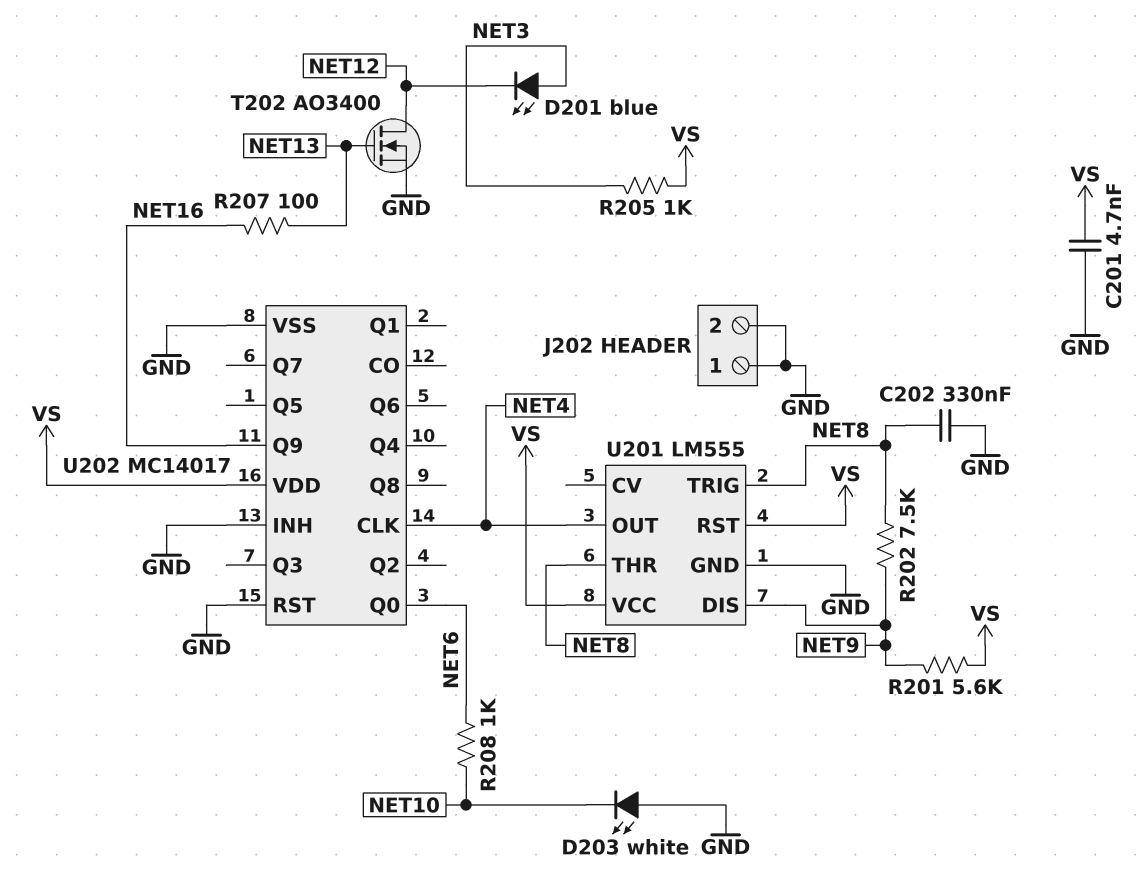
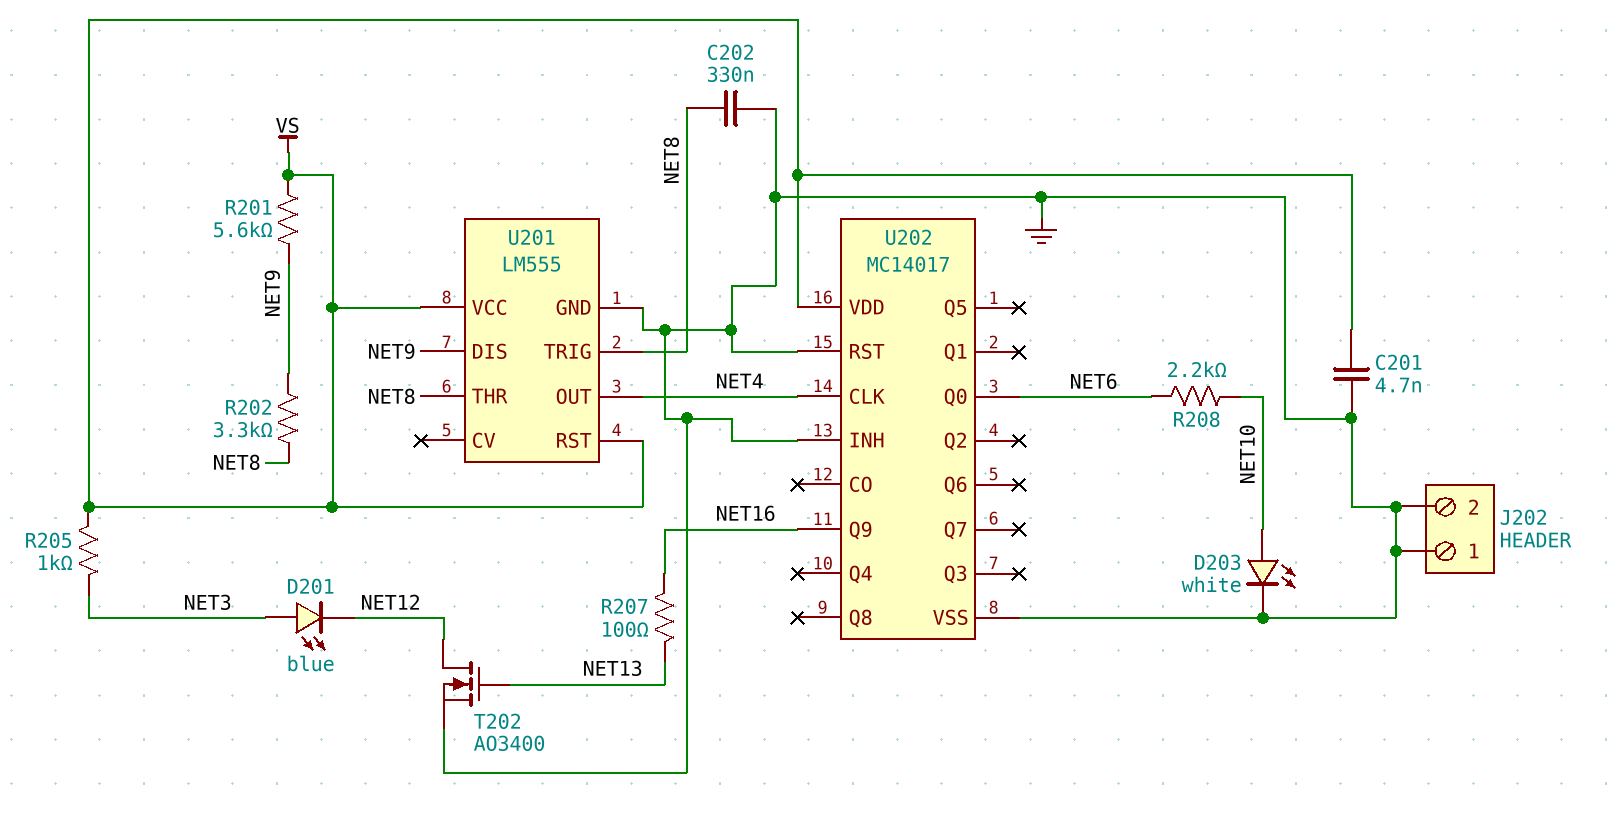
D203: LED white (A GND, K NET10) -> LED white (A NET10, K GND)
R202: 7.5k (NET8, NET9) -> 3.3k (NET8, NET9)
R208: 1k (NET6, NET10) -> 2.2k (NET6, NET10)

